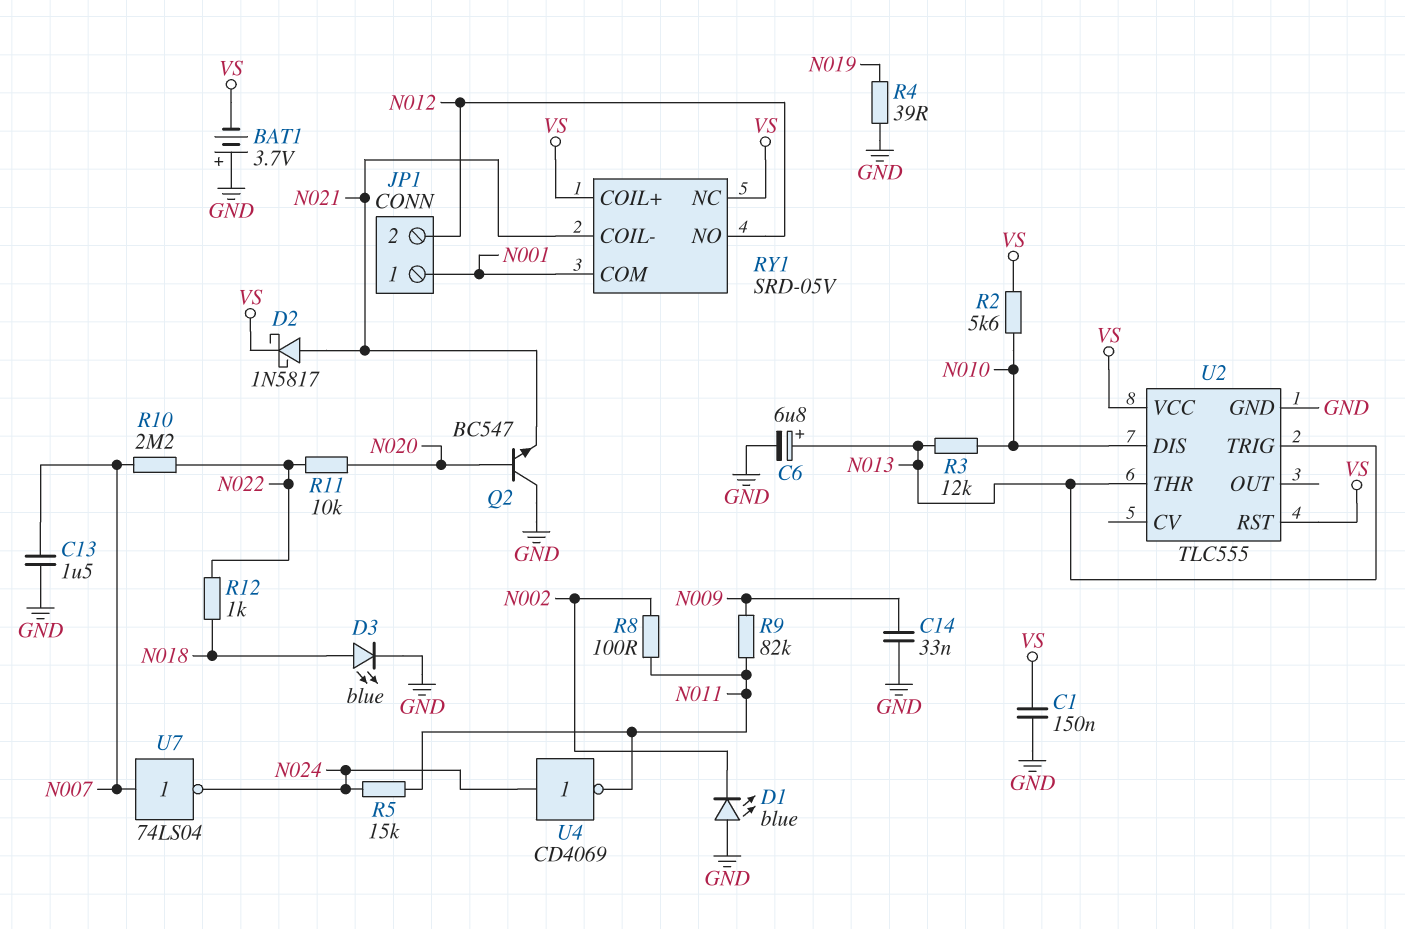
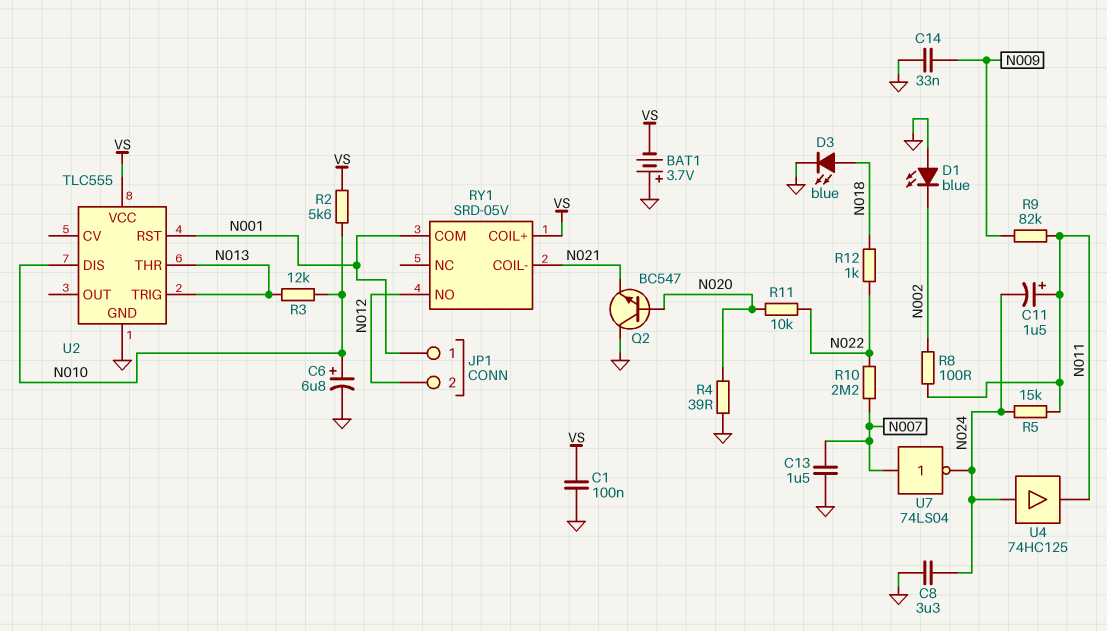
C1: 150nF (GND, VS) -> 100nF (GND, VS)
C6: 6.8uF (plus N013, minus GND) -> 6.8uF (plus N010, minus GND)
C8: none -> 3.3uF (GND, N024)
C11: none -> 1.5uF (plus N011, minus N024)
D2: schottky 1N5817 (A N021, K VS) -> none
R4: 39 (GND, N019) -> 39 (GND, N020)
RY1 pin NC: VS -> none
U2 pin RST: VS -> N001
U4: NOT CD4069 (in N024, out N011) -> buffer 74HC125 (in N024, out N011)

